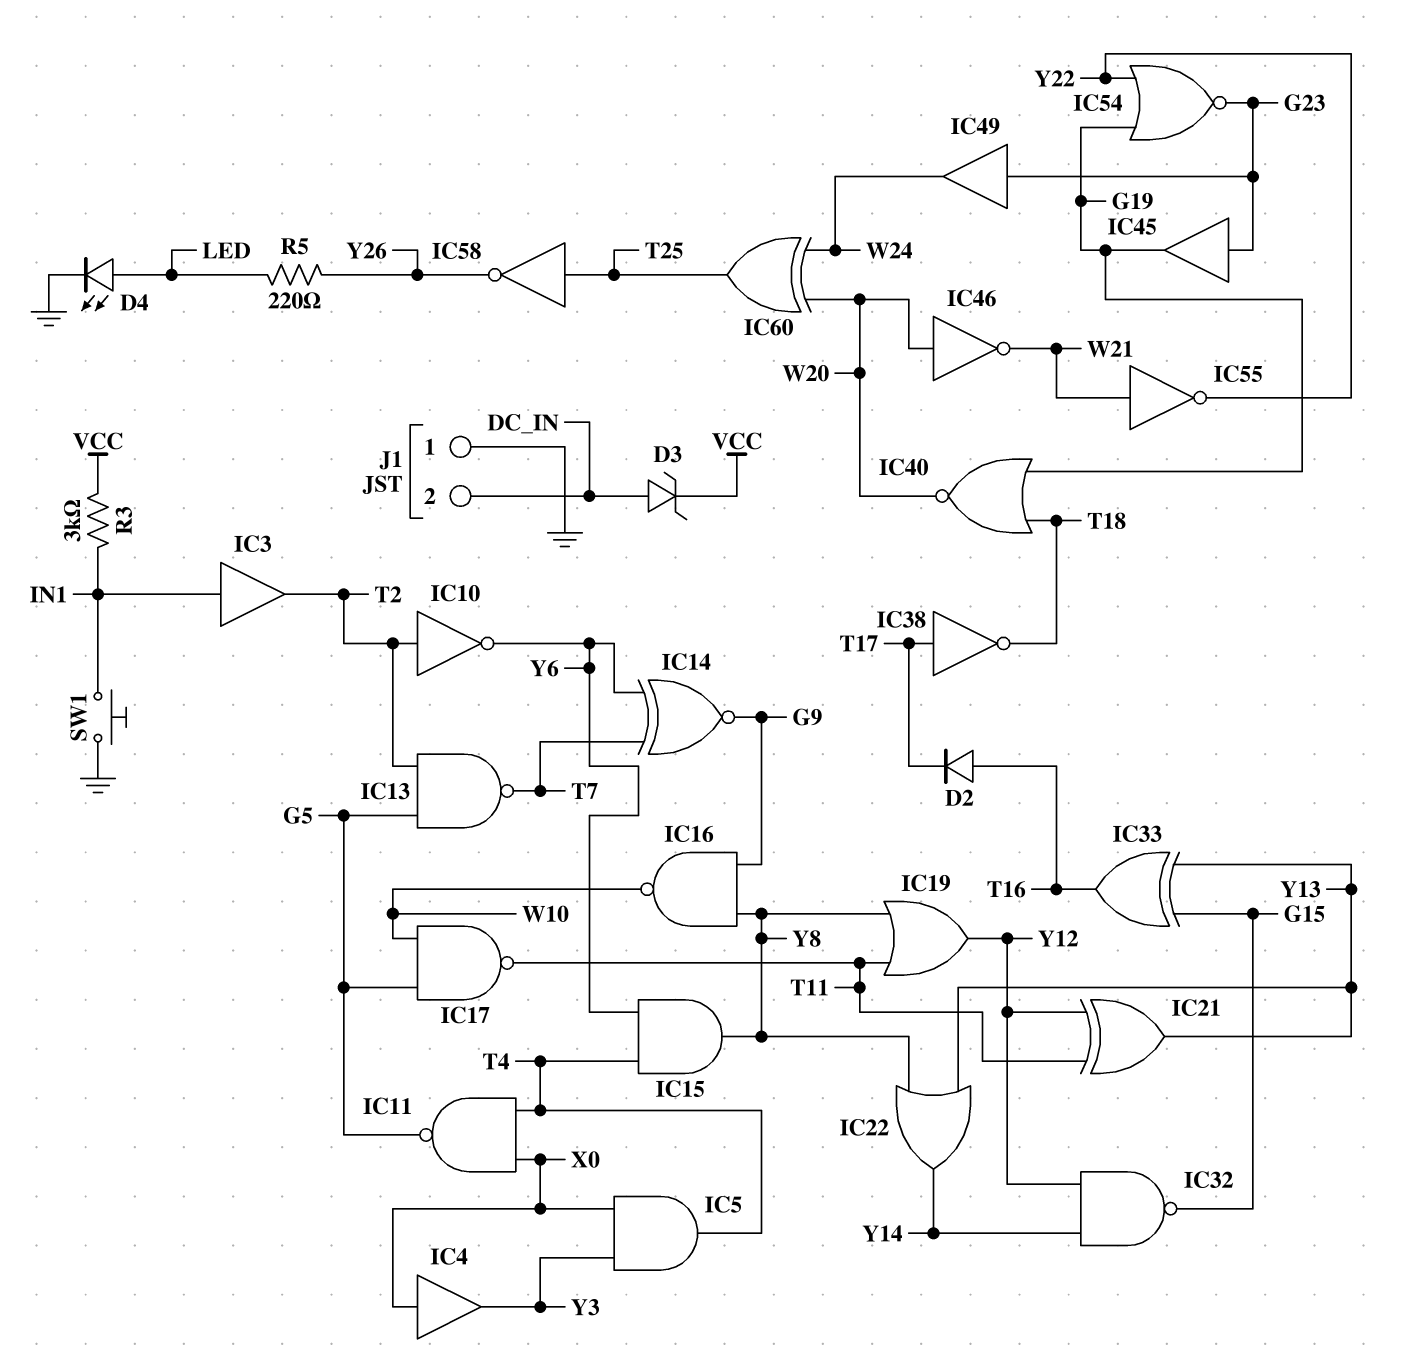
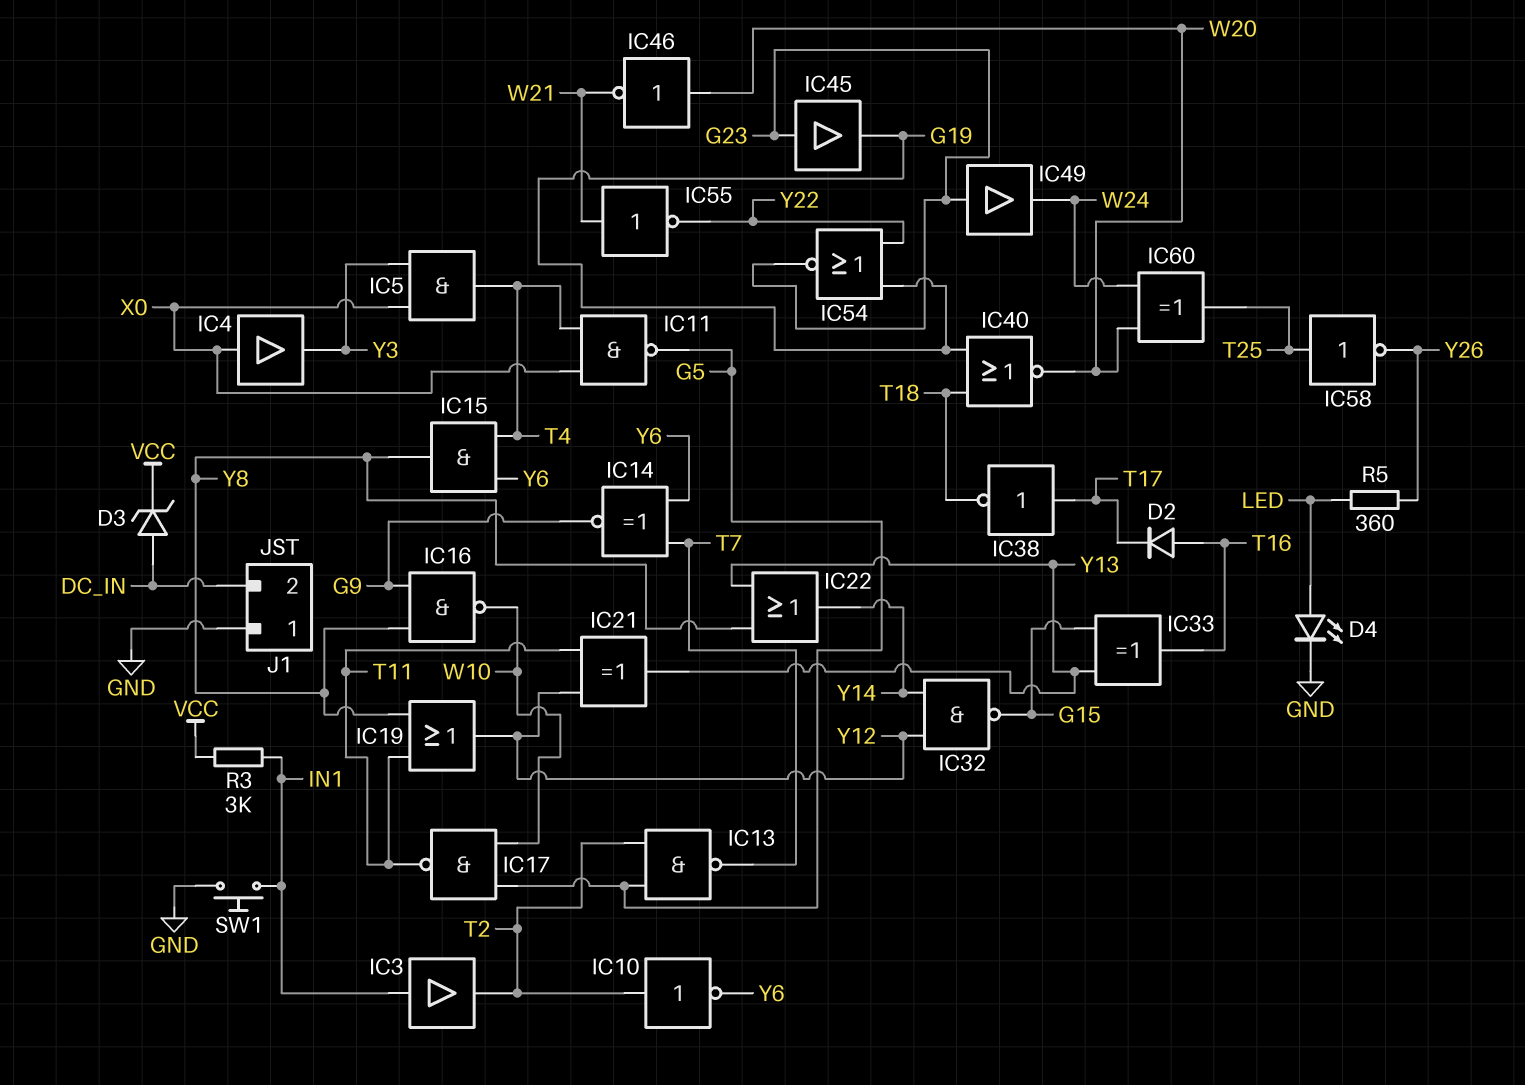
R5: 220 (LED, Y26) -> 360 (LED, Y26)

